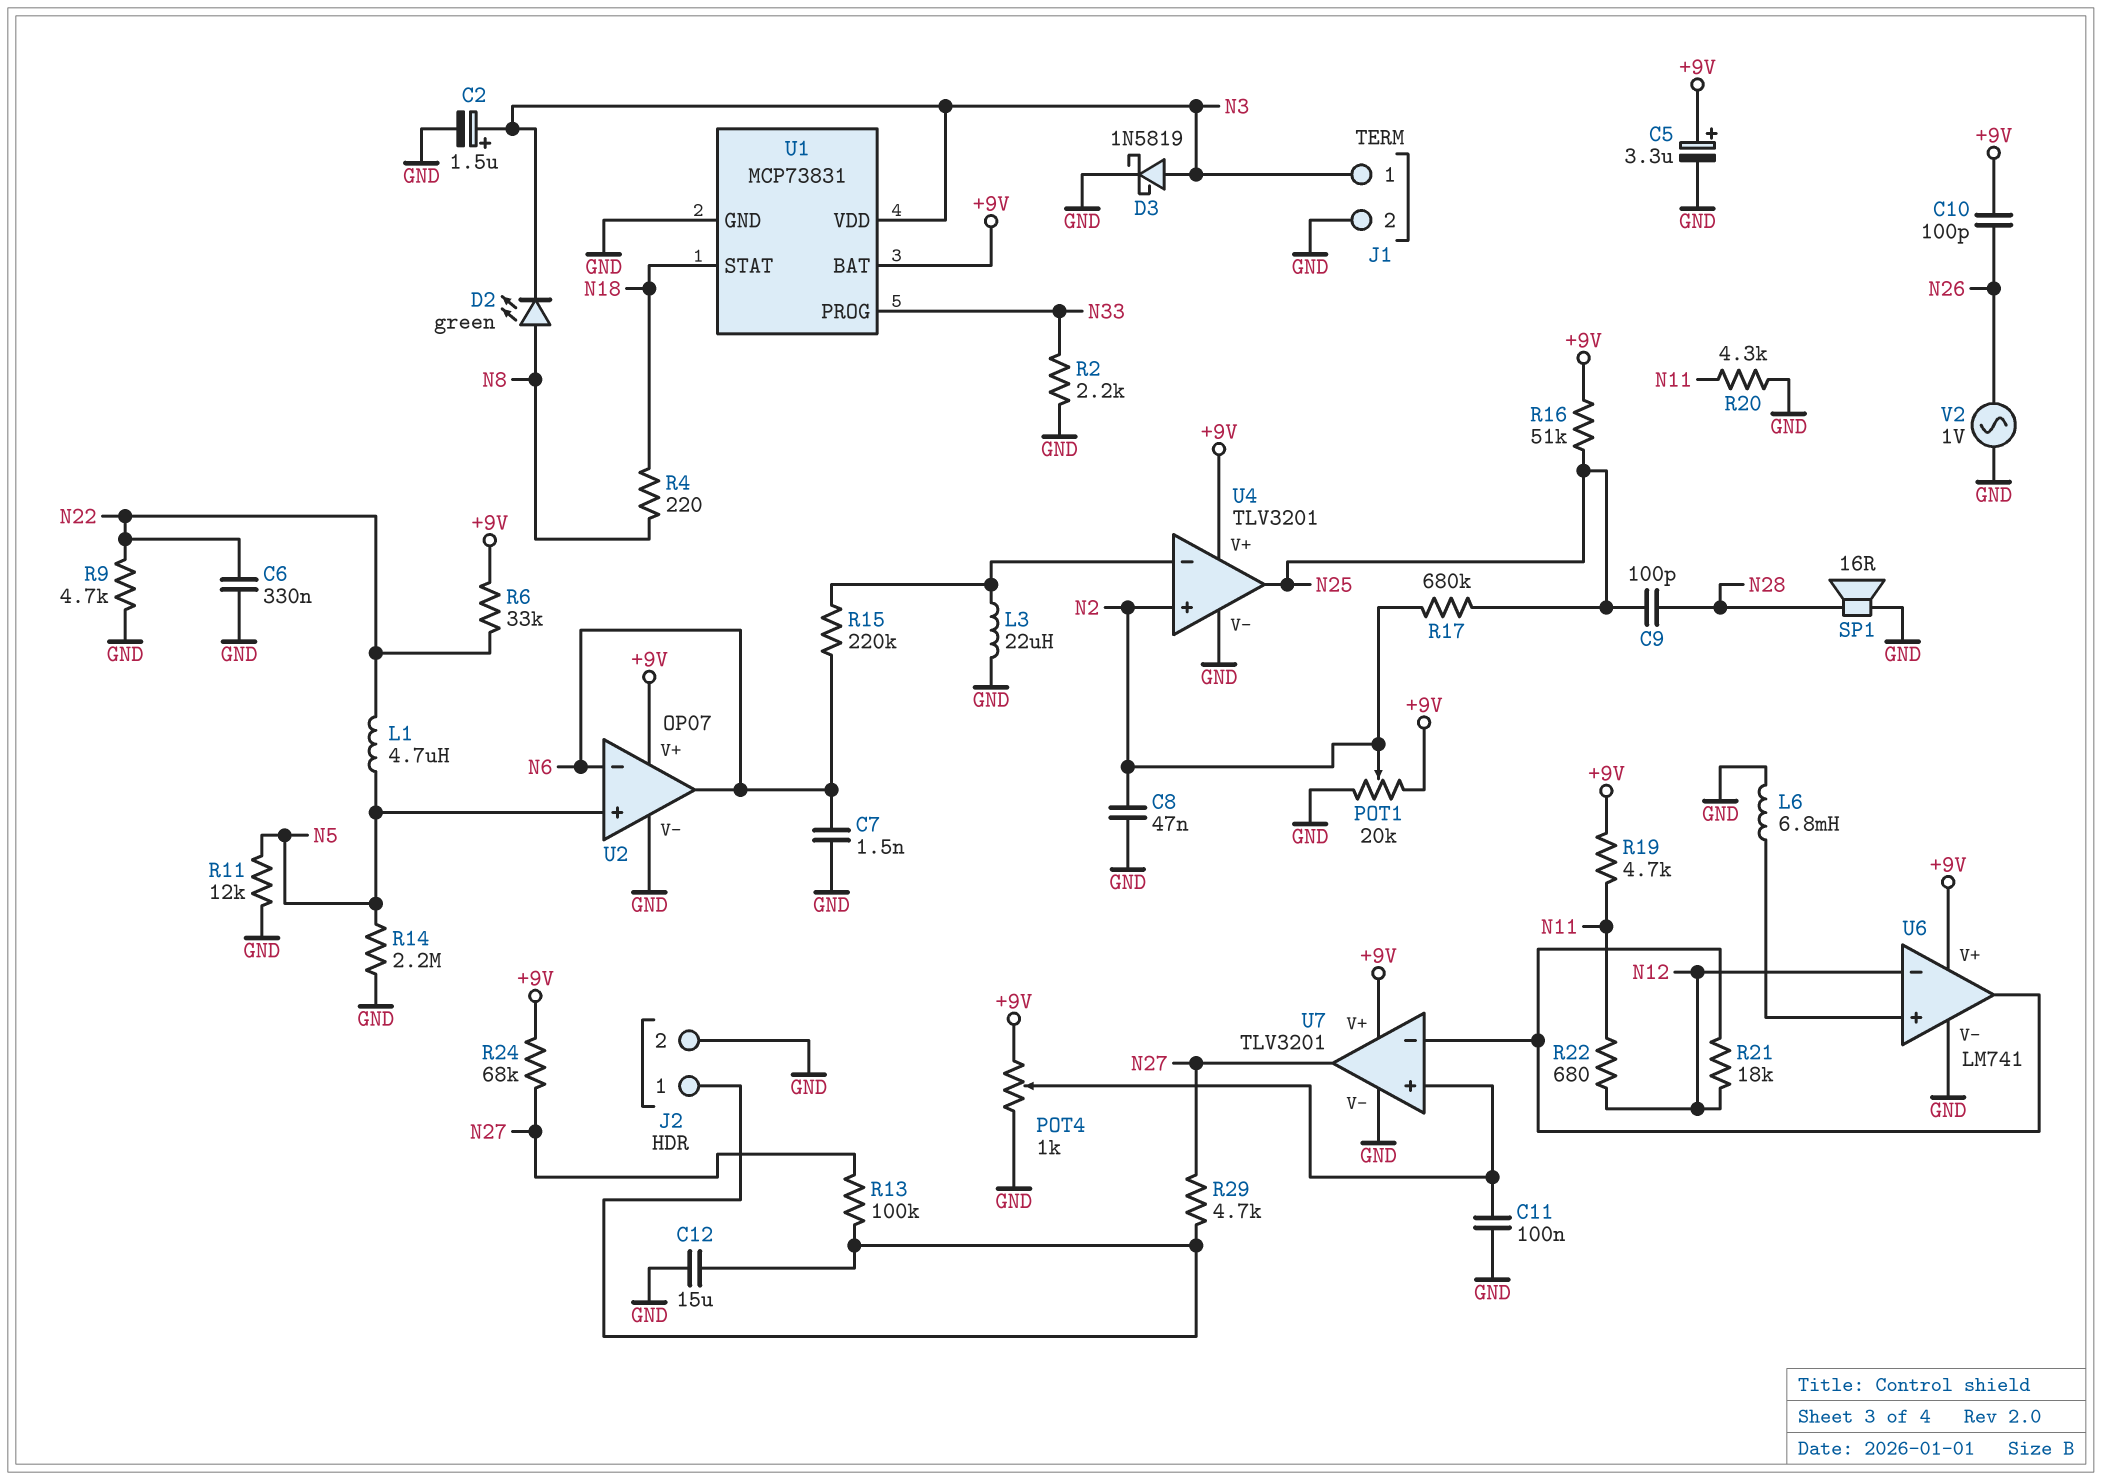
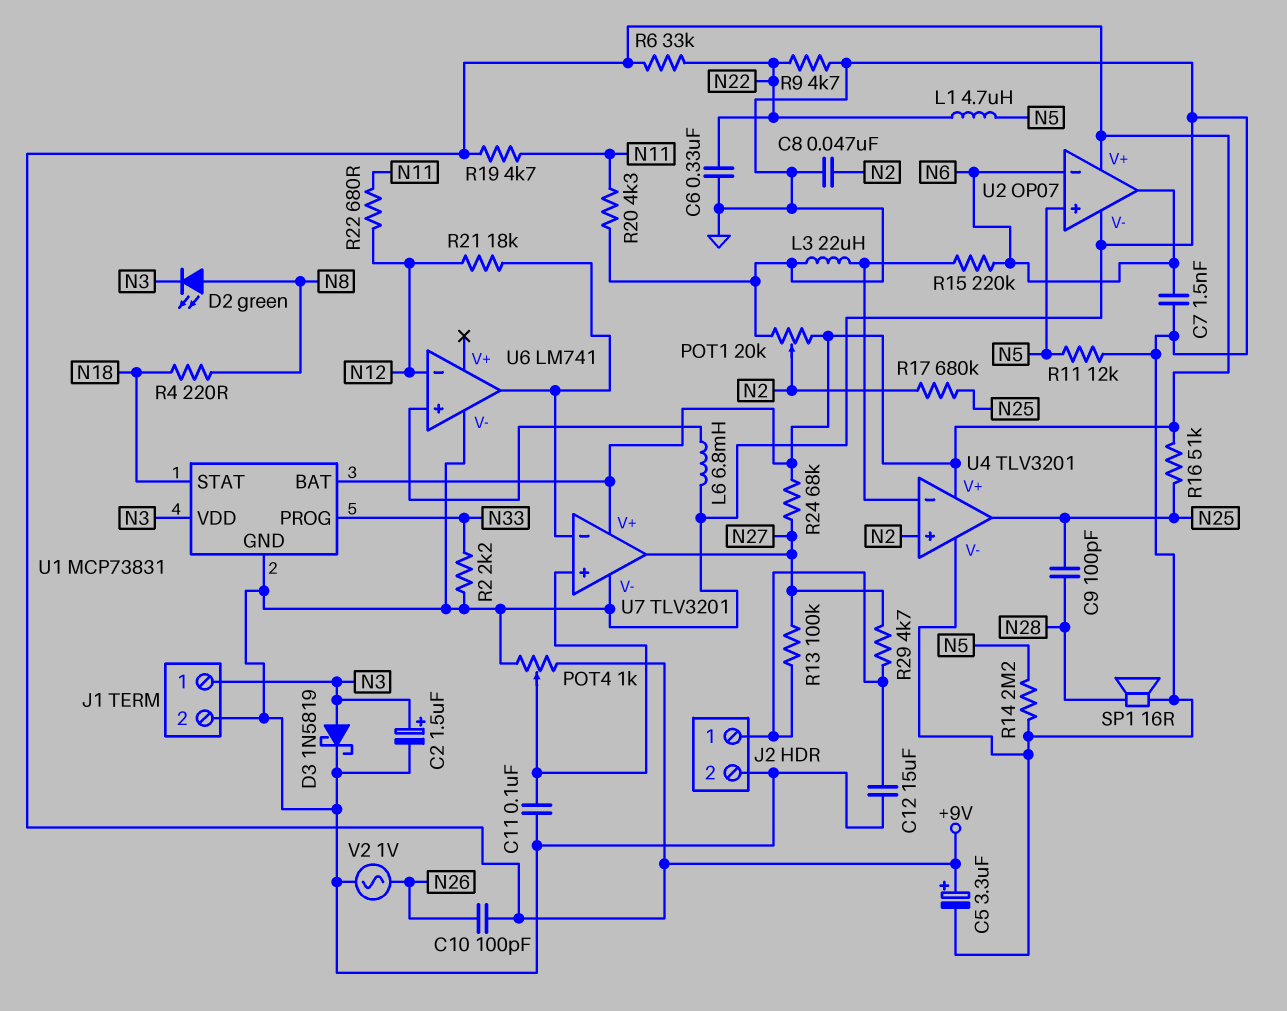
U6 pin V+: +9V -> none

